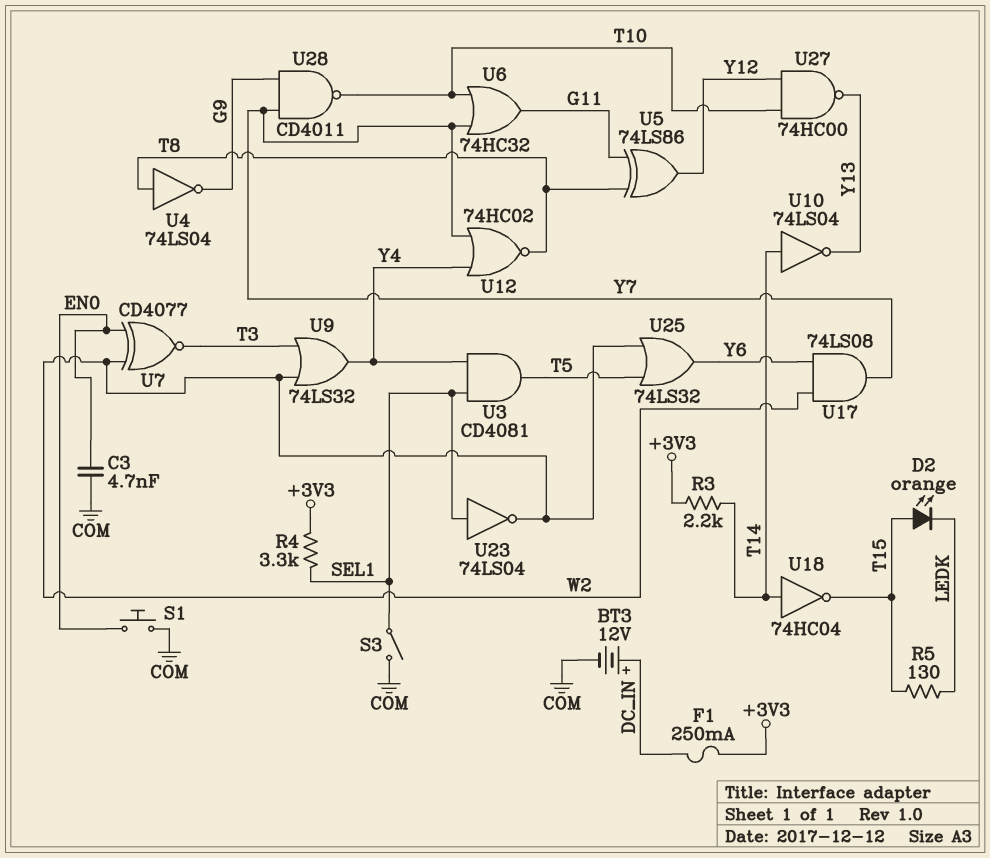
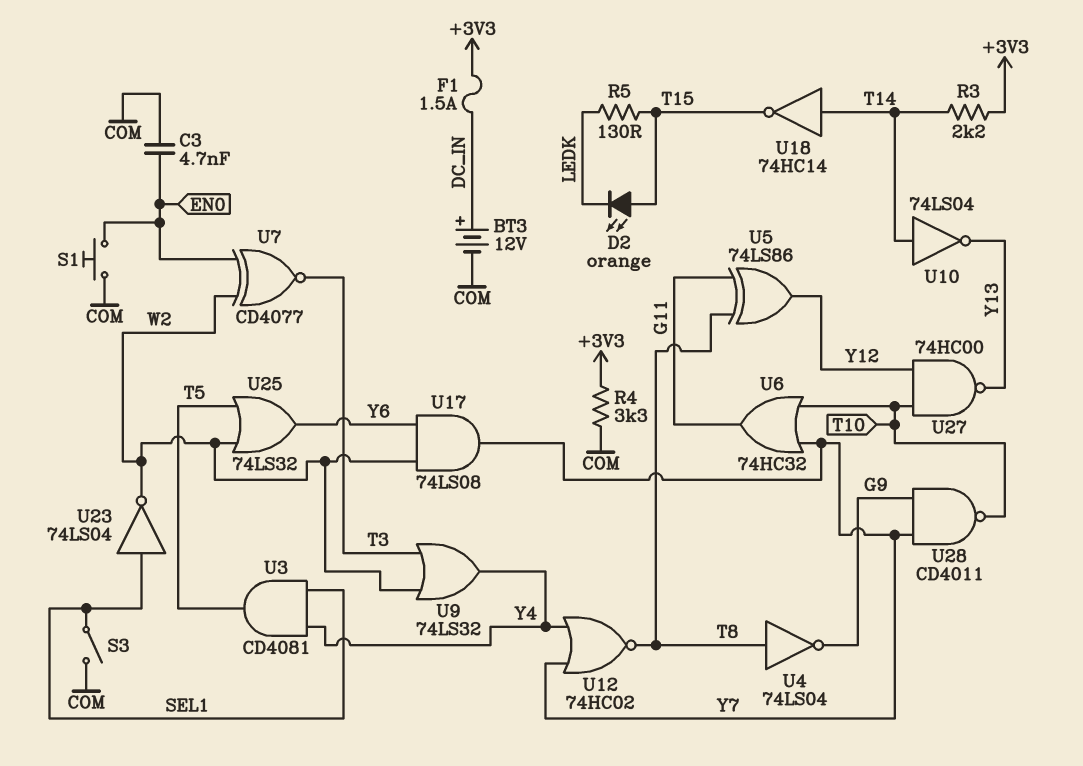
F1: 250mA (+3V3, DC_IN) -> 1.5A (+3V3, DC_IN)
R4: 3.3k (+3V3, SEL1) -> 3.3k (+3V3, COM)
U18: NOT 74HC04 (in T14, out T15) -> NOT 74HC14 (in T14, out T15)

